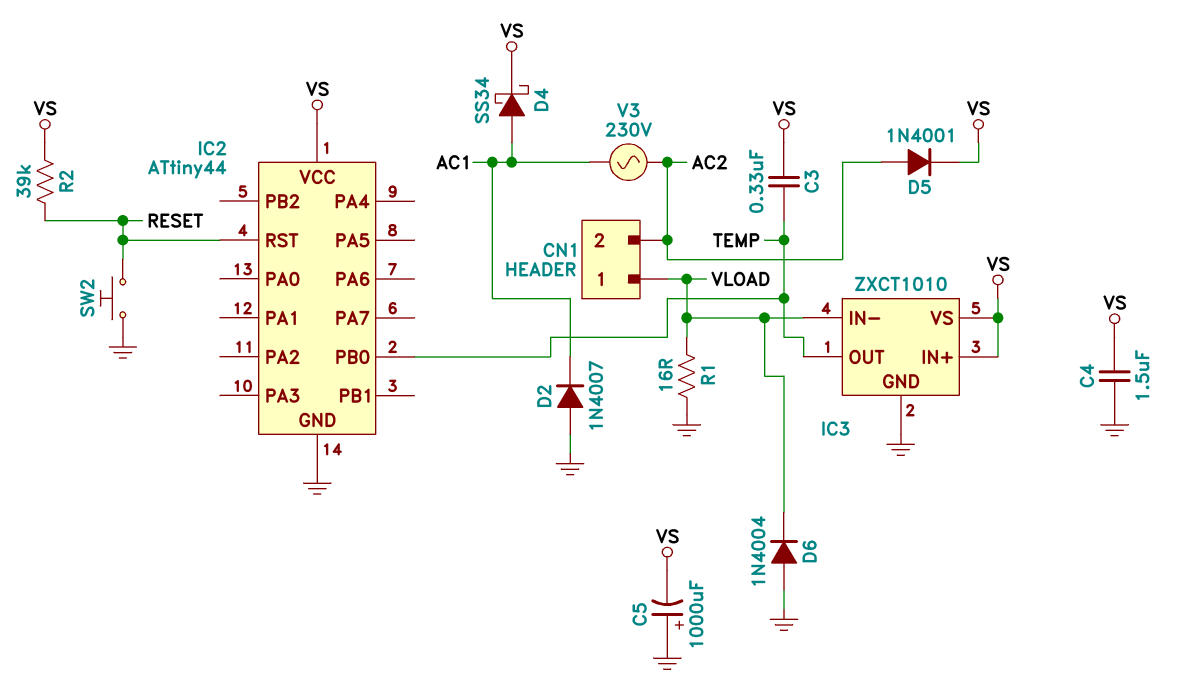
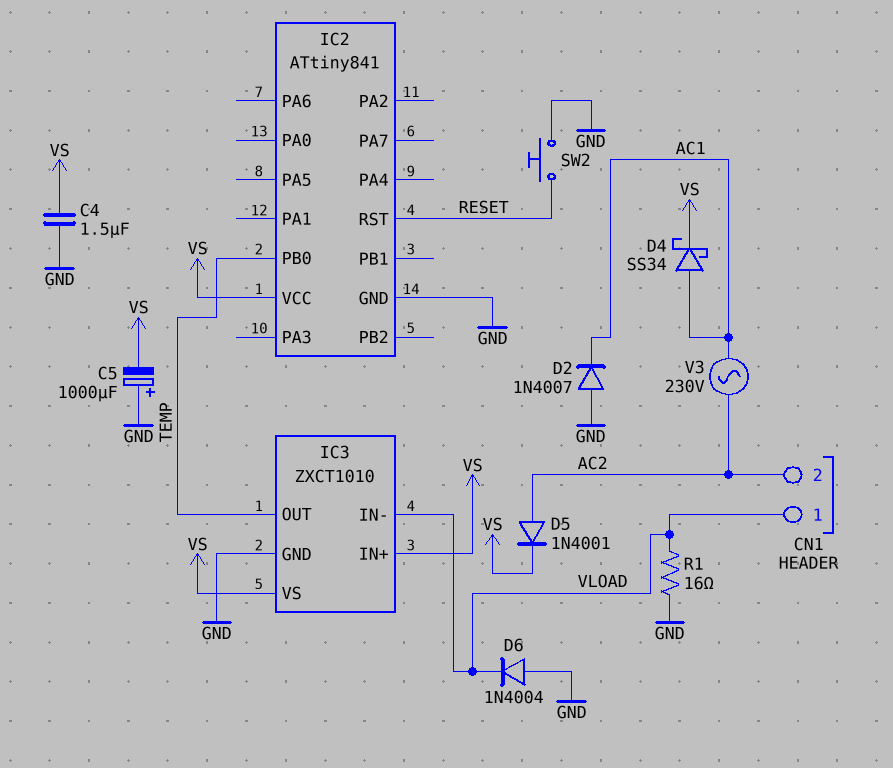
C3: 330nF (TEMP, VS) -> none
IC2: ATtiny44 -> ATtiny841
R2: 39k (RESET, VS) -> none

